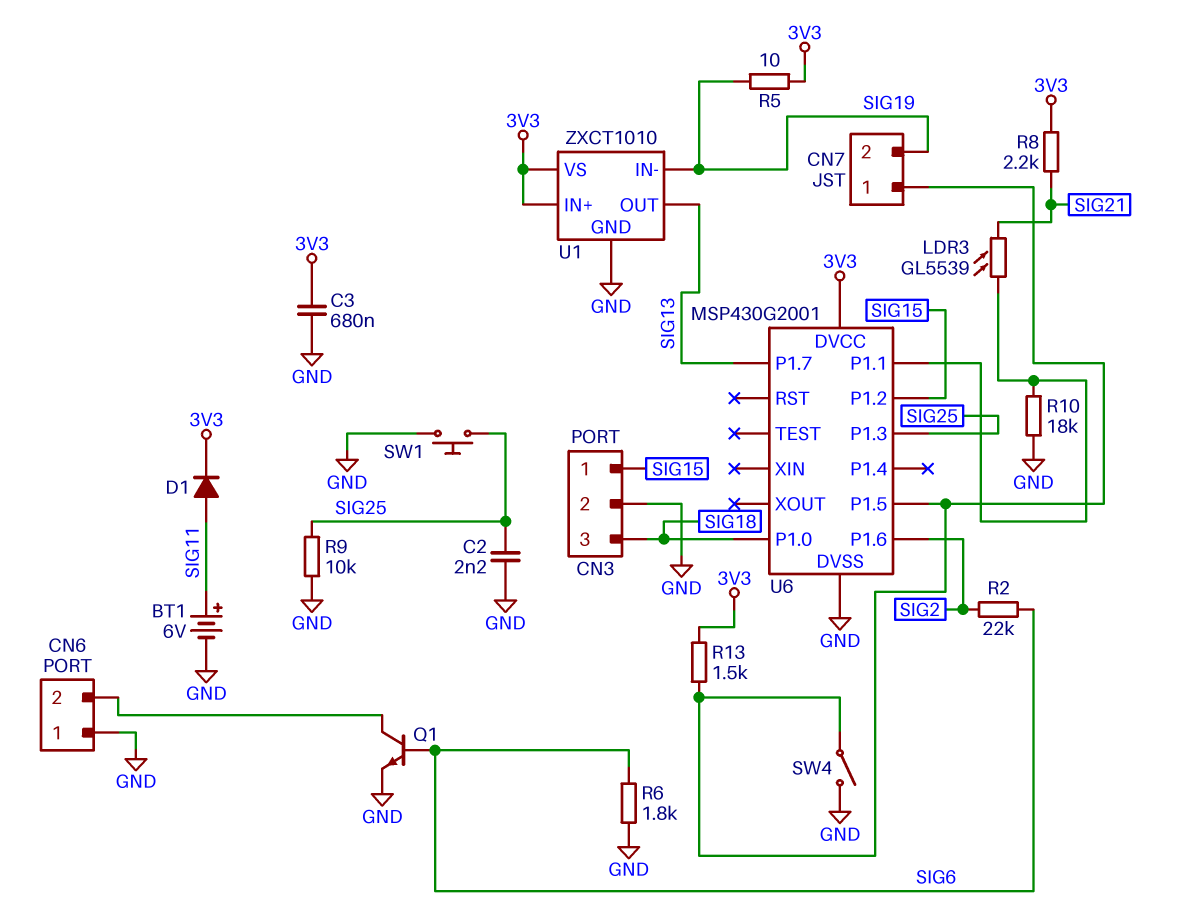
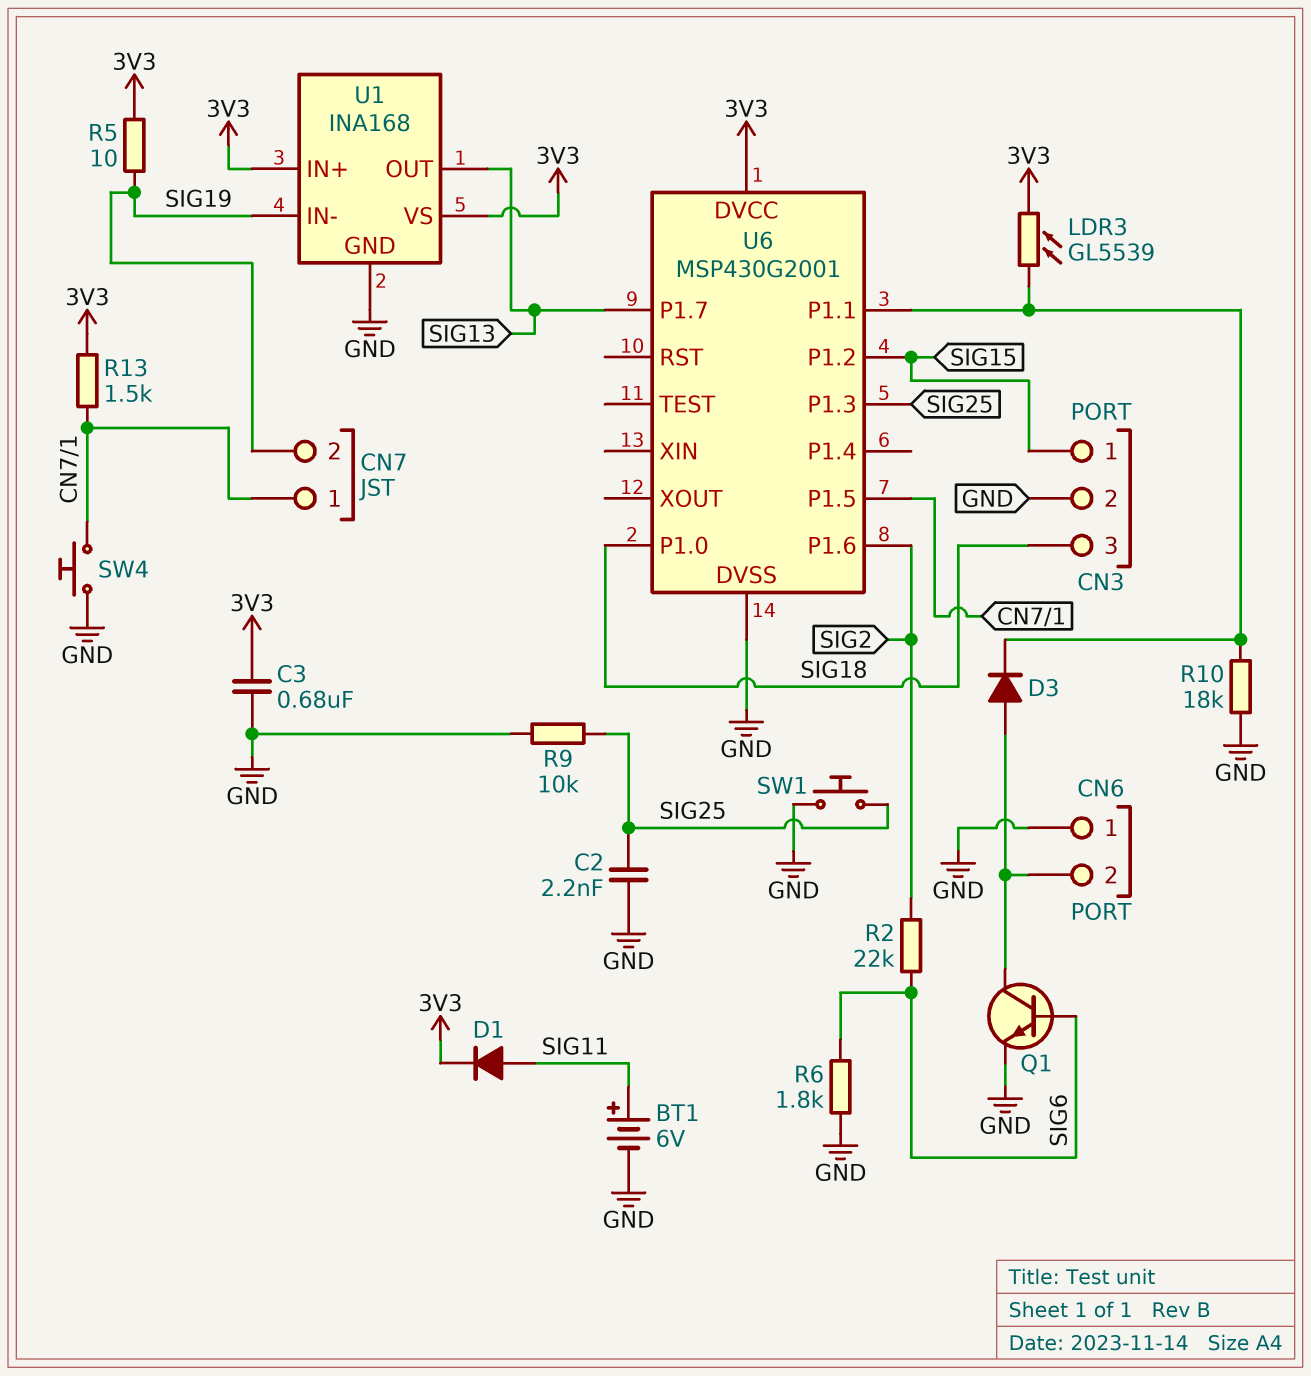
D3: none -> diode (A CN6/2, K U6/P1.1)
LDR3: GL5539 (SIG21, U6/P1.1) -> GL5539 (3V3, U6/P1.1)
R8: 2.2k (3V3, SIG21) -> none
SW4: switch (CN7/1, GND) -> button (CN7/1, GND)
U1: ZXCT1010 -> INA168

